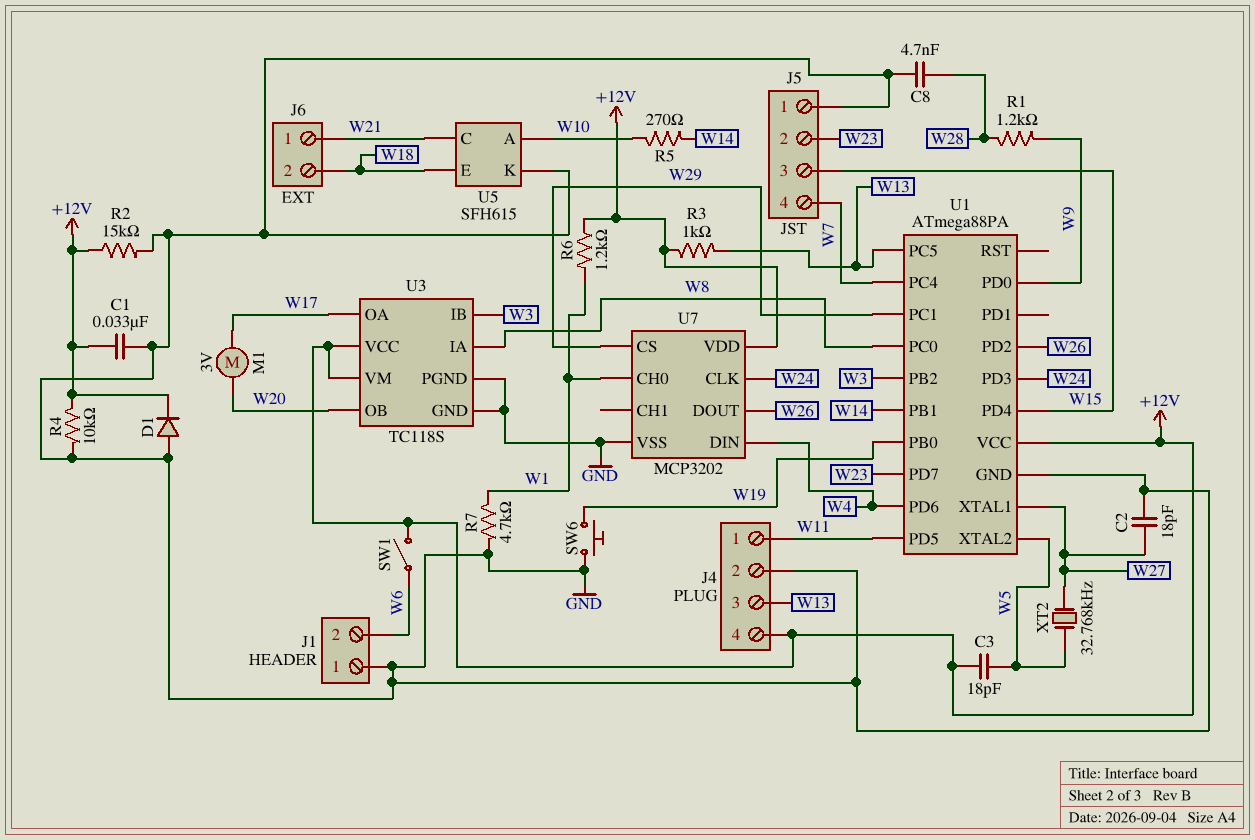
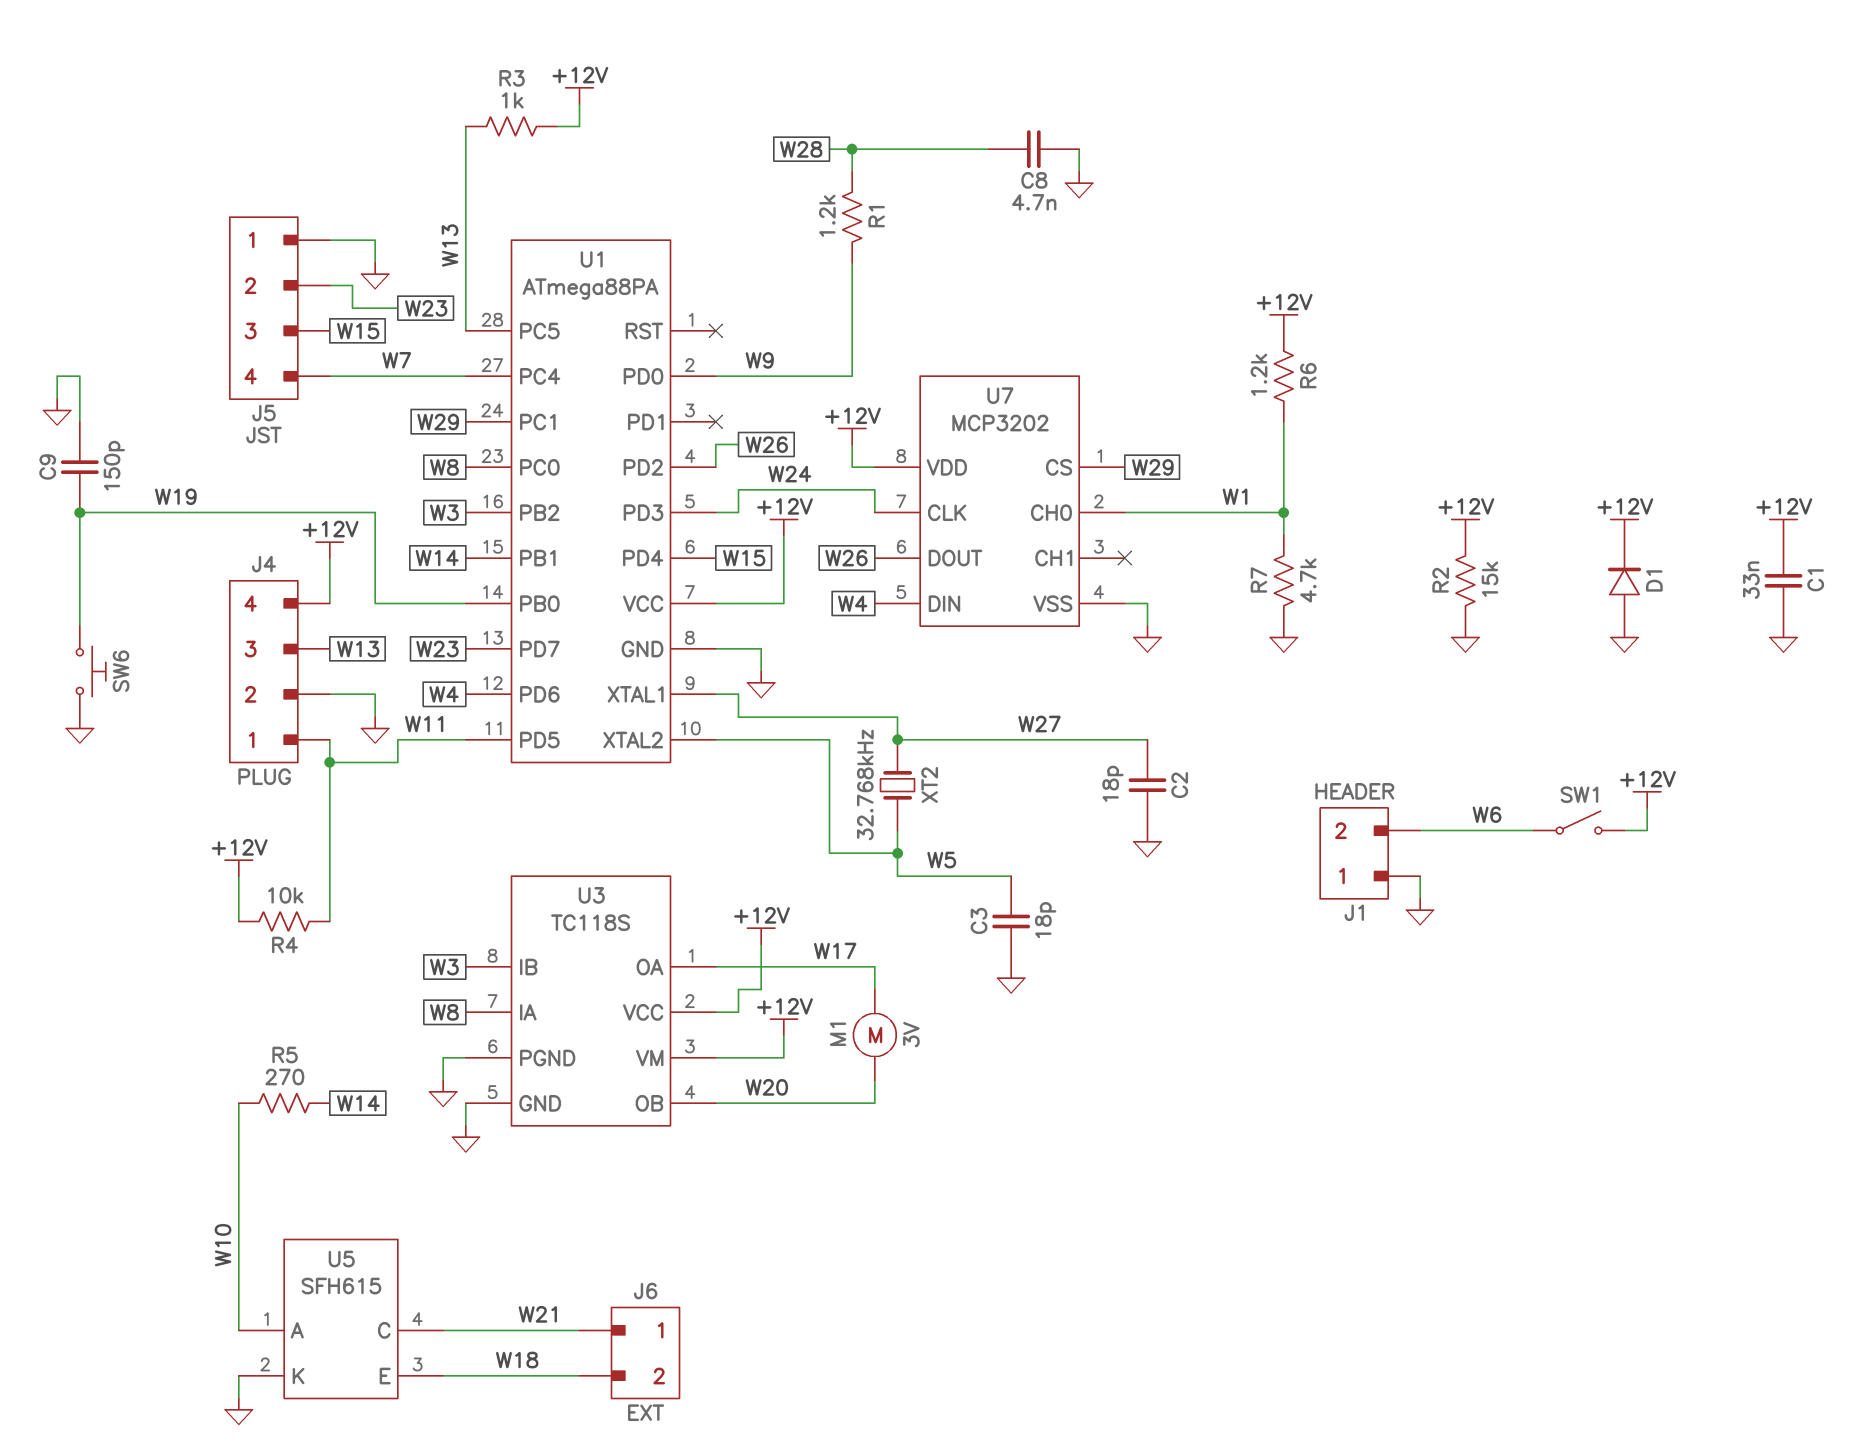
C3: 18pF (+12V, W5) -> 18pF (GND, W5)
C9: none -> 150pF (GND, W19)
R4: 10k (+12V, GND) -> 10k (+12V, W11)

